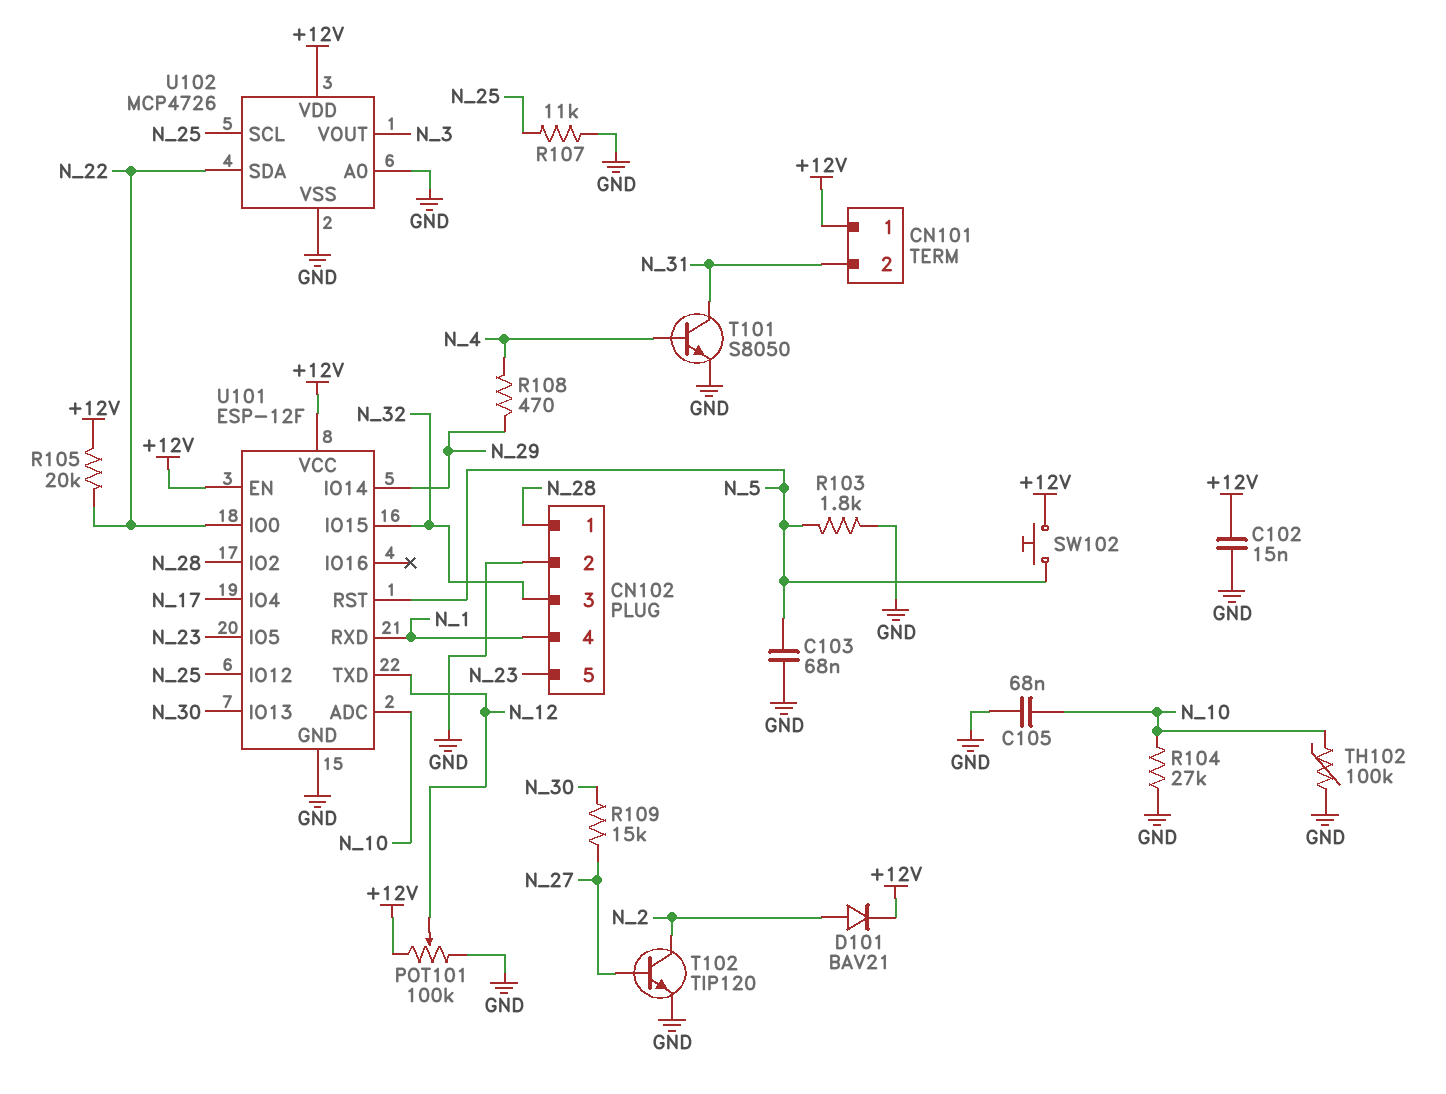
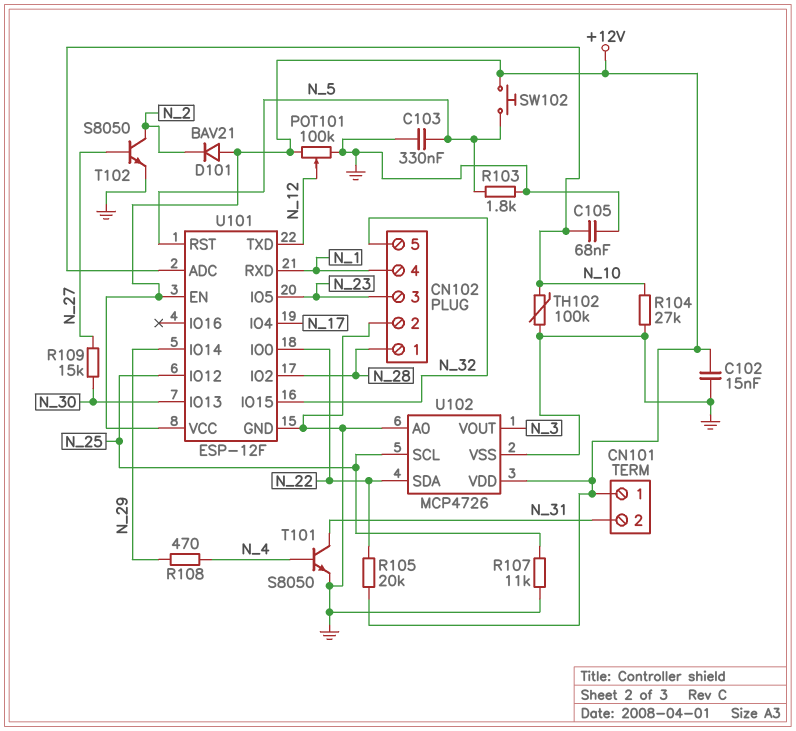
C103: 68nF (GND, N_5) -> 330nF (GND, N_5)
CN102 pin 3: N_32 -> N_23
CN102 pin 5: N_23 -> N_32
D101: diode BAV21 (A N_2, K +12V) -> diode BAV21 (A +12V, K N_2)
T102: NPN TIP120 (B N_27, C N_2, E GND) -> NPN S8050 (B N_27, C N_2, E GND)

